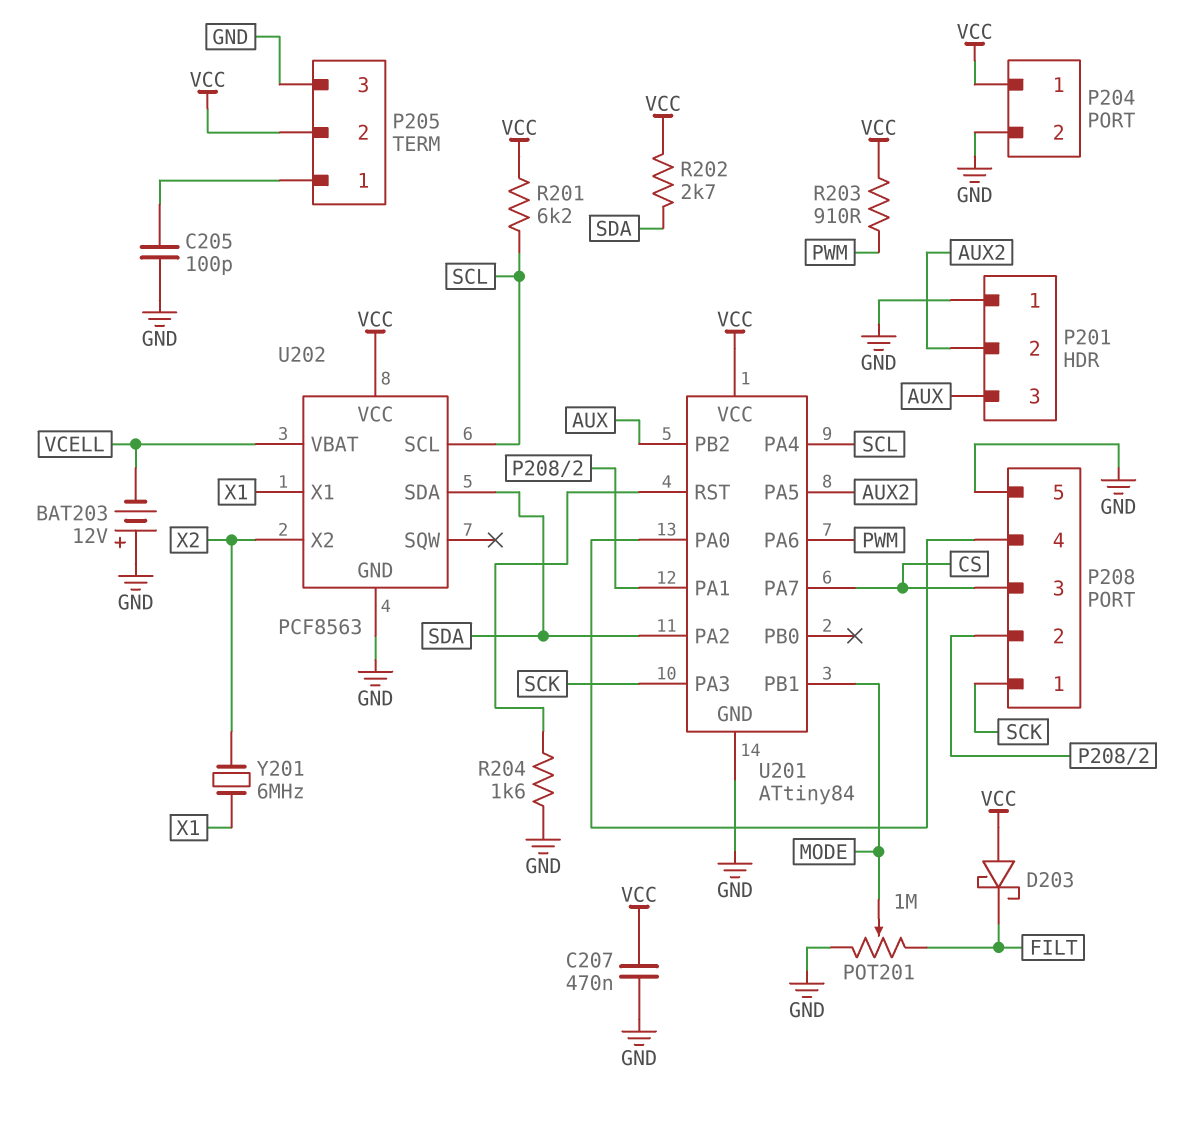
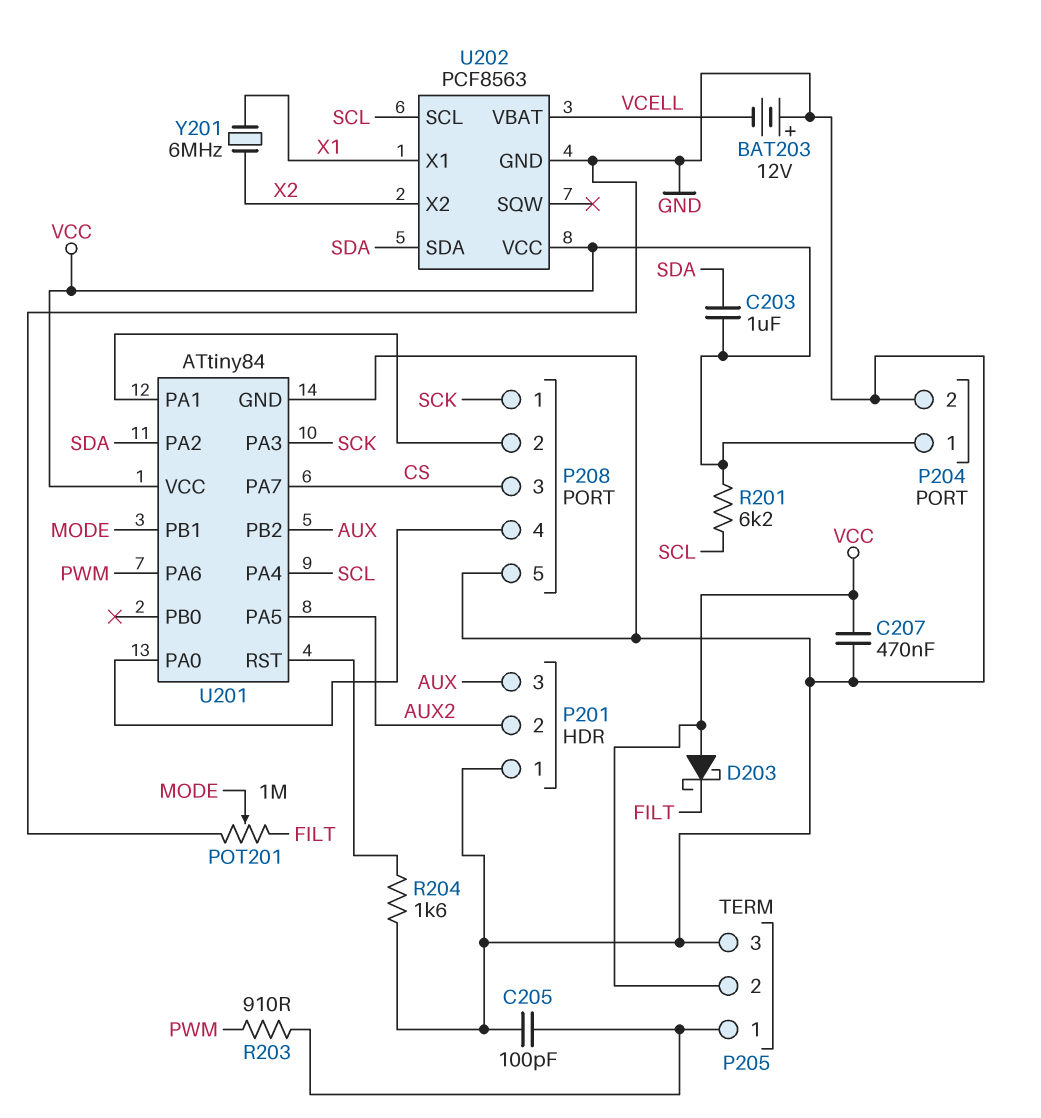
C203: none -> 1uF (SDA, VCC)
R202: 2.7k (SDA, VCC) -> none
R203: 910 (PWM, VCC) -> 910 (P205/1, PWM)

